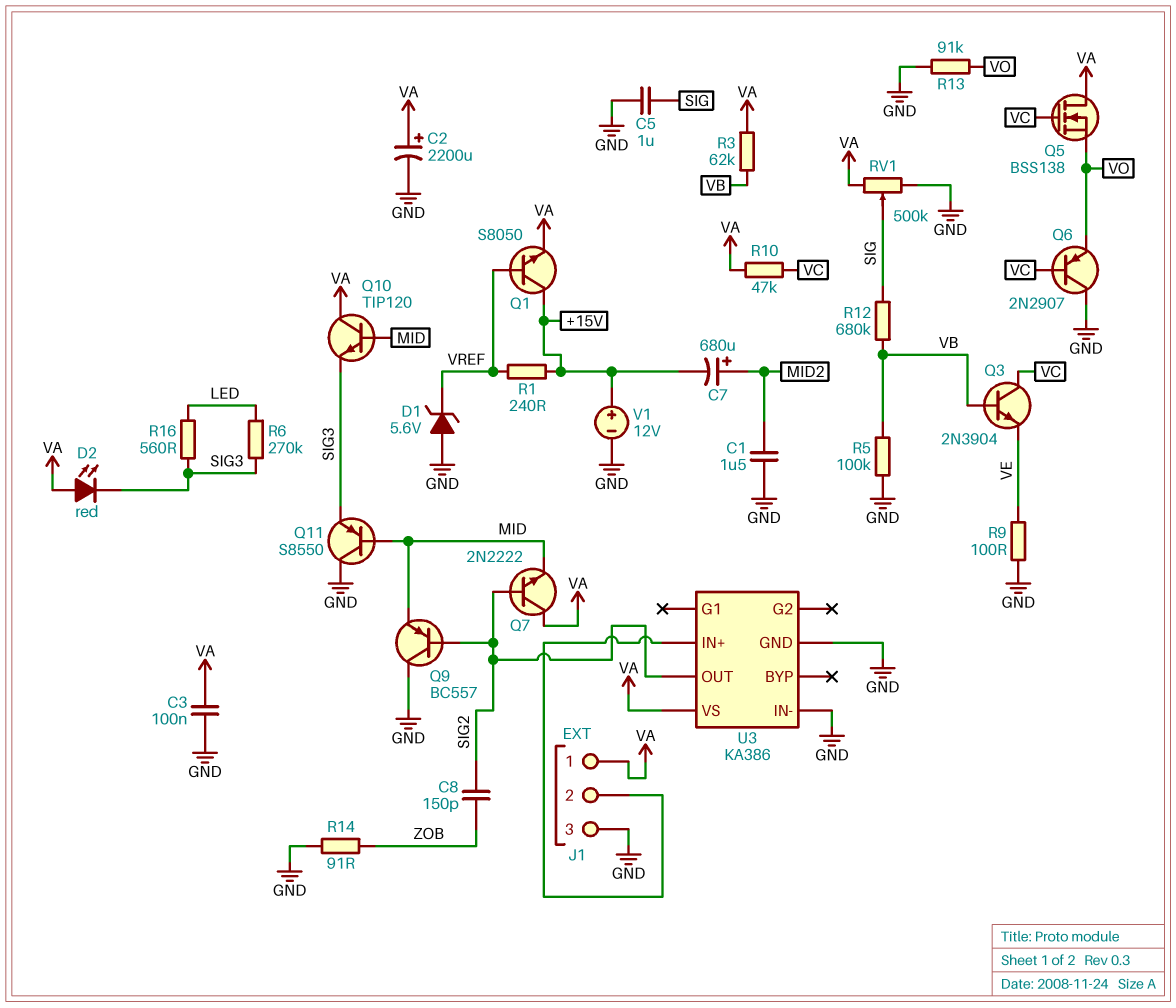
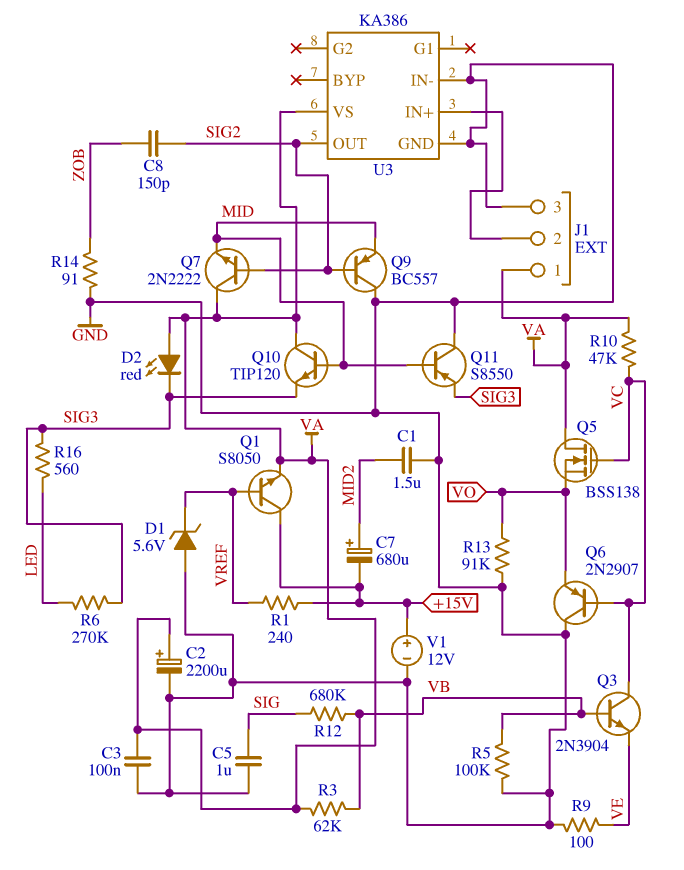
RV1: 500k (GND, VA, wiper SIG) -> none

